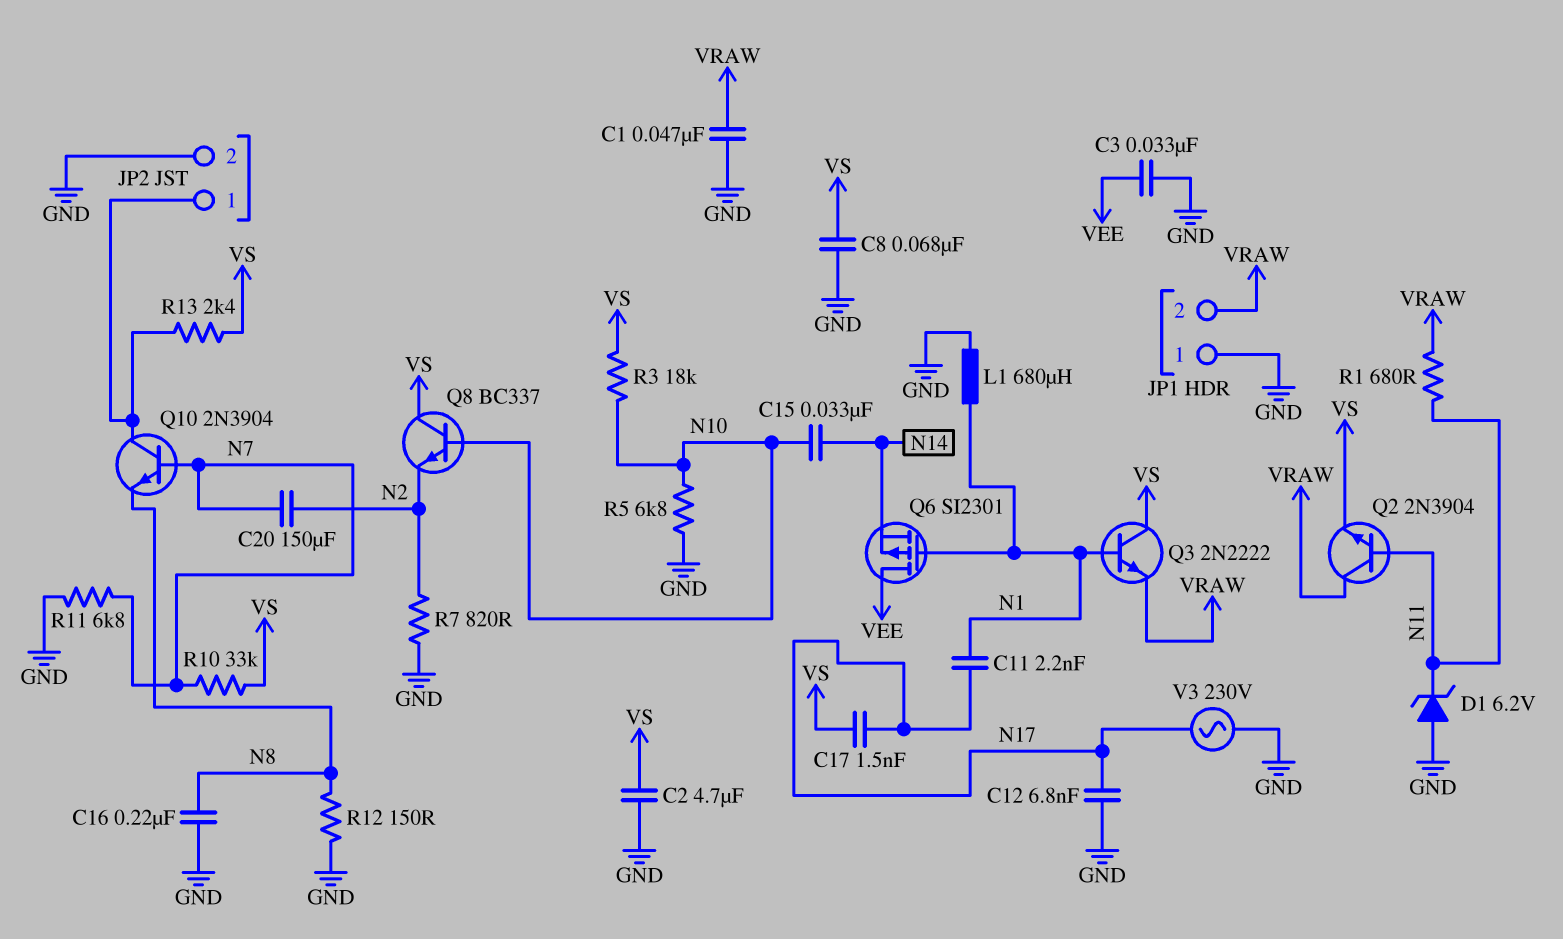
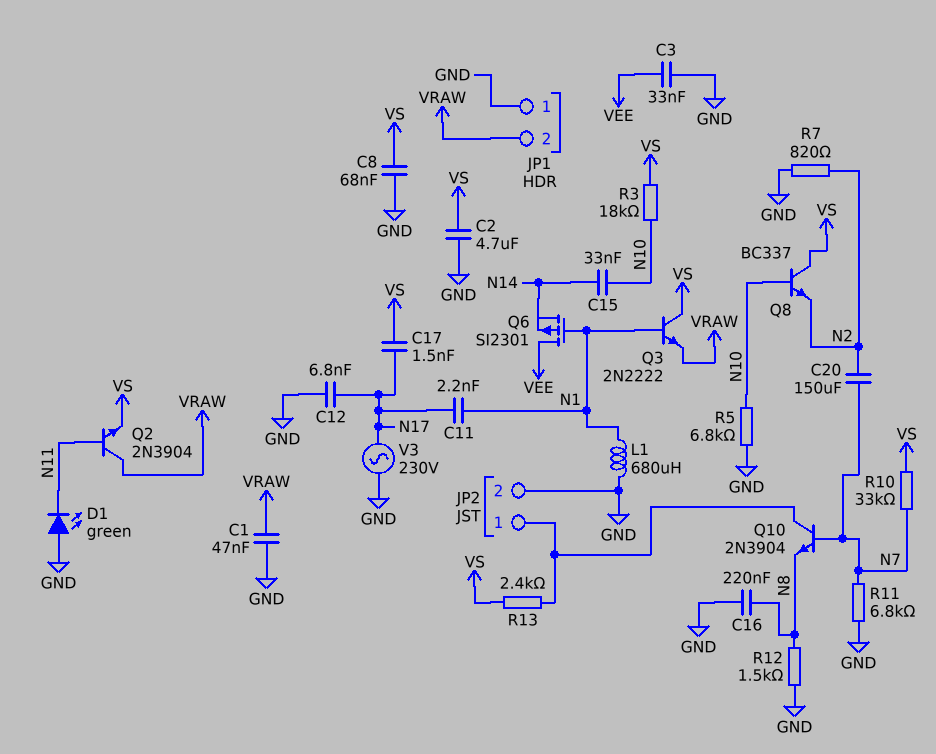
D1: zener 6.2V (A GND, K N11) -> LED green (A GND, K N11)
R1: 680 (N11, VRAW) -> none
R12: 150 (GND, N8) -> 1.5k (GND, N8)

